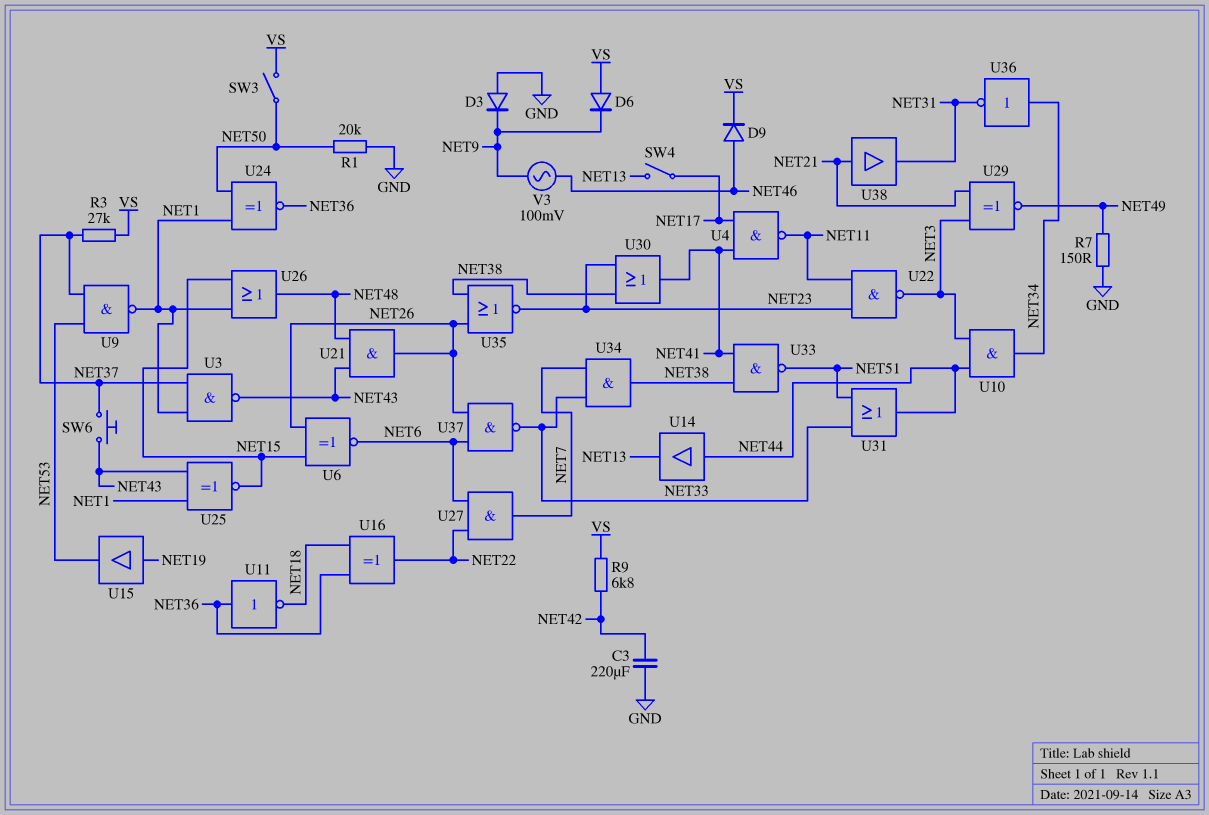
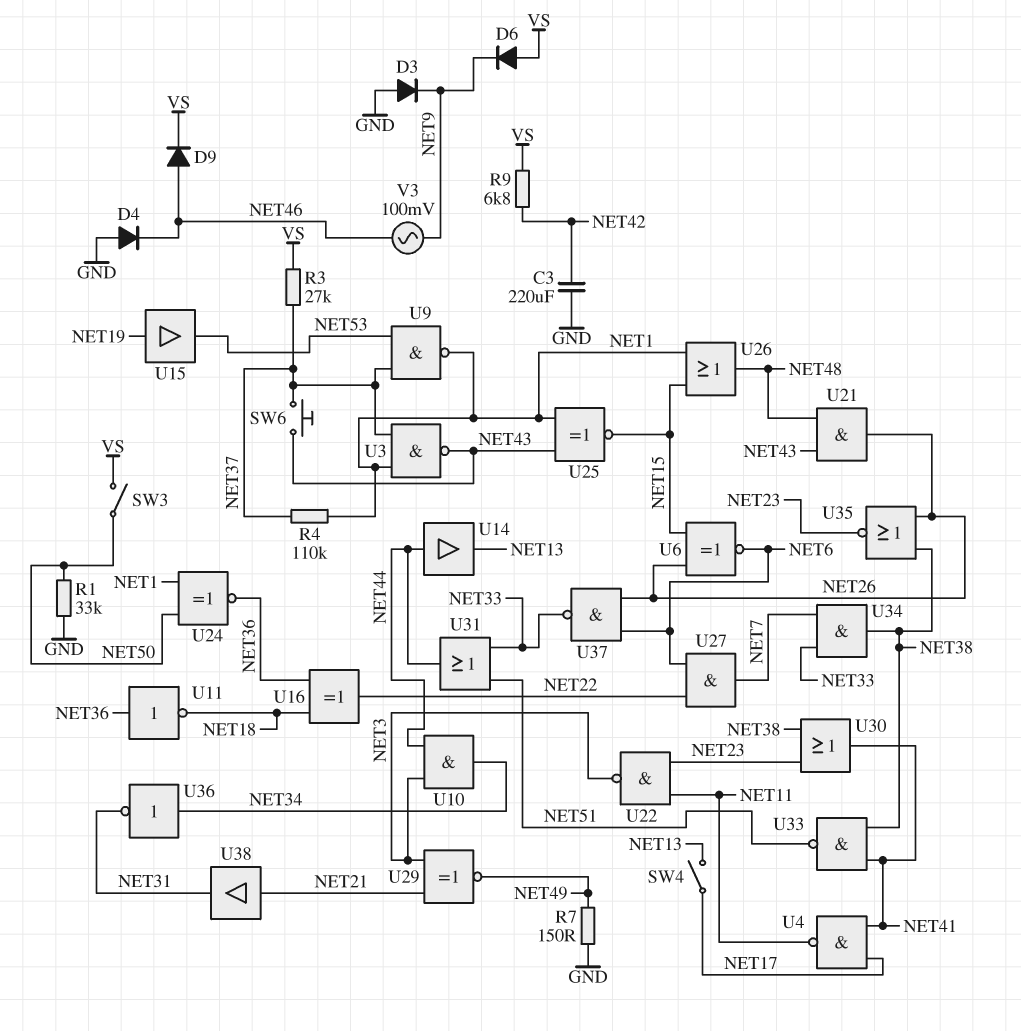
D4: none -> diode (A GND, K NET46)
R1: 20k (GND, NET50) -> 33k (GND, NET50)
R4: none -> 110k (NET1, NET37)

